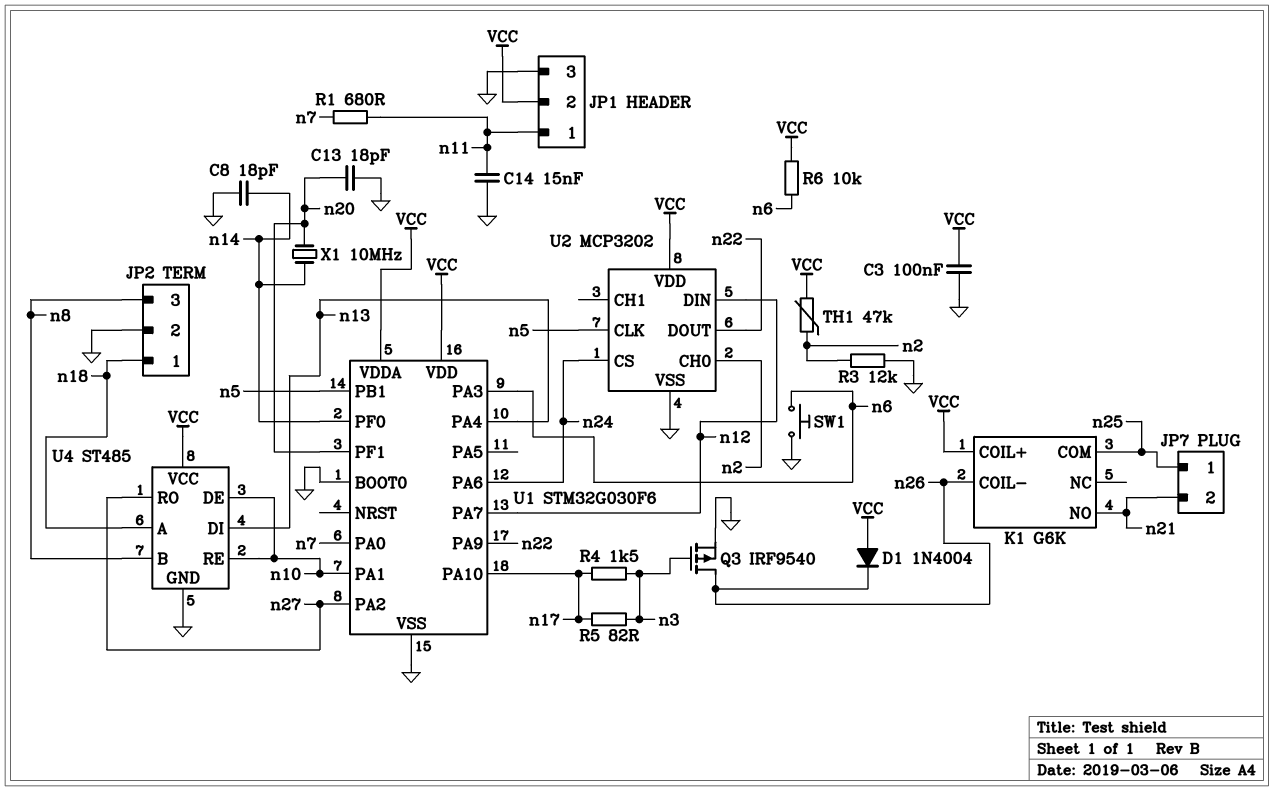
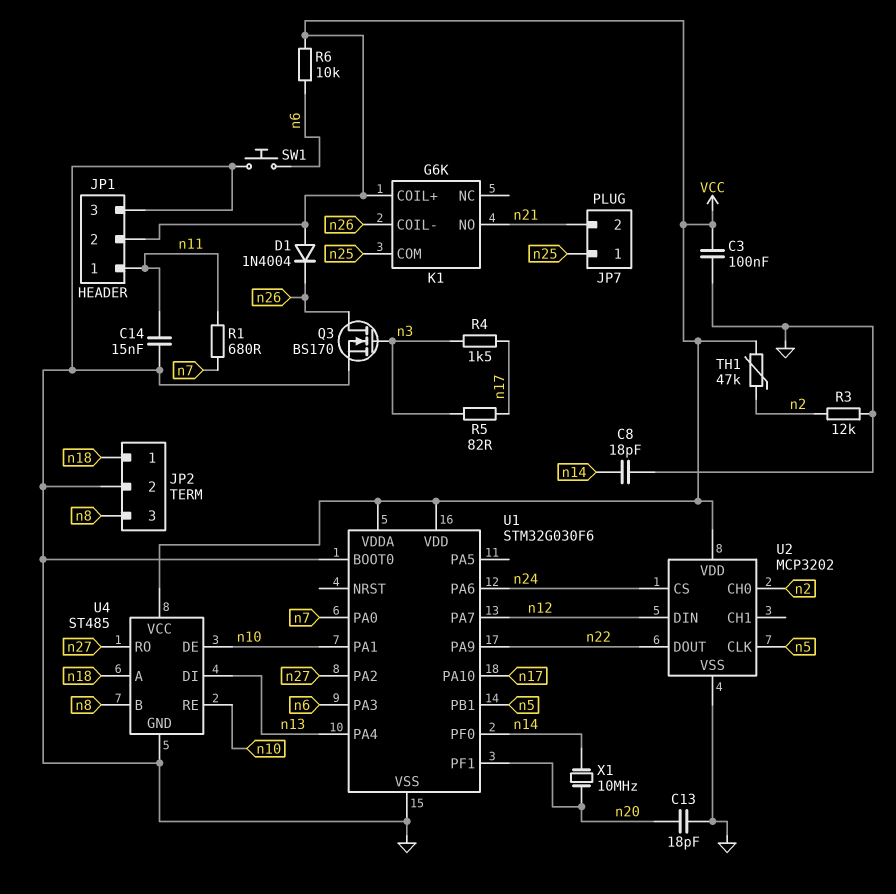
Q3: PMOS IRF9540 (G n3, D n26, S GND) -> NMOS BS170 (G n3, D n26, S GND)

